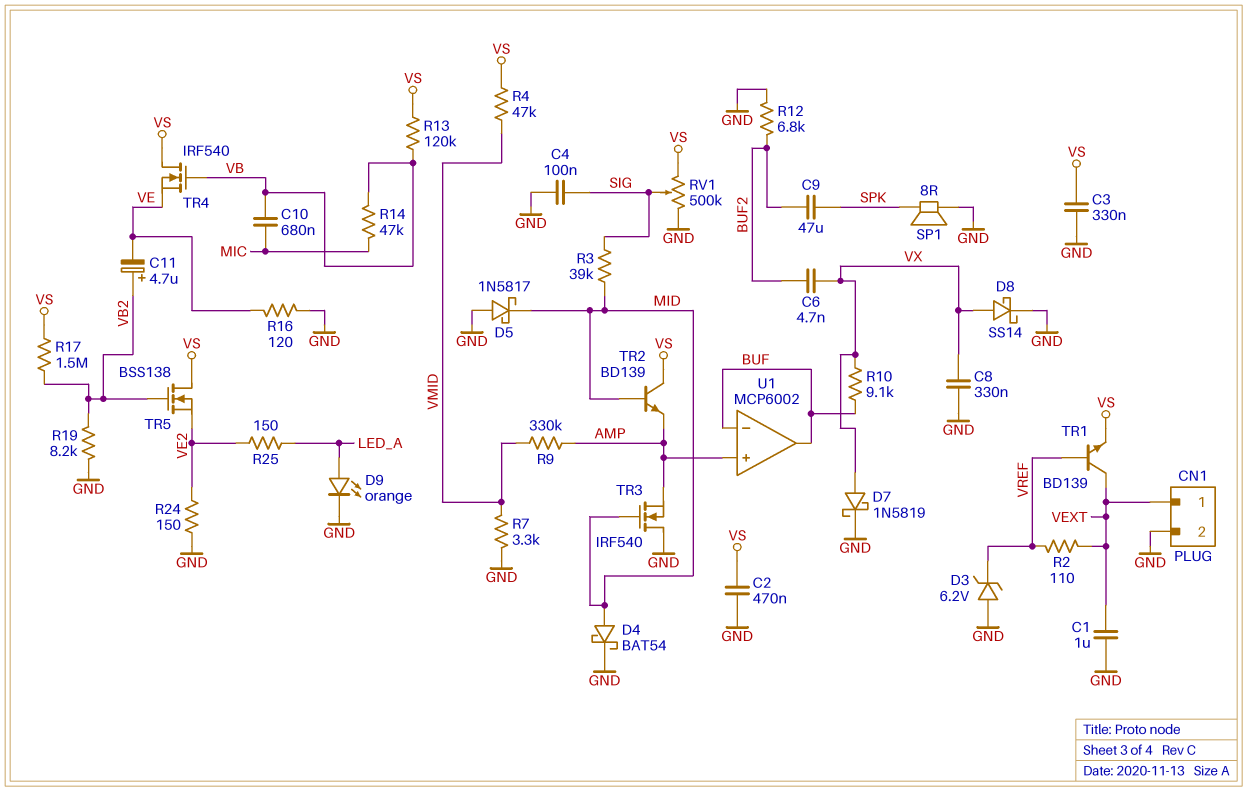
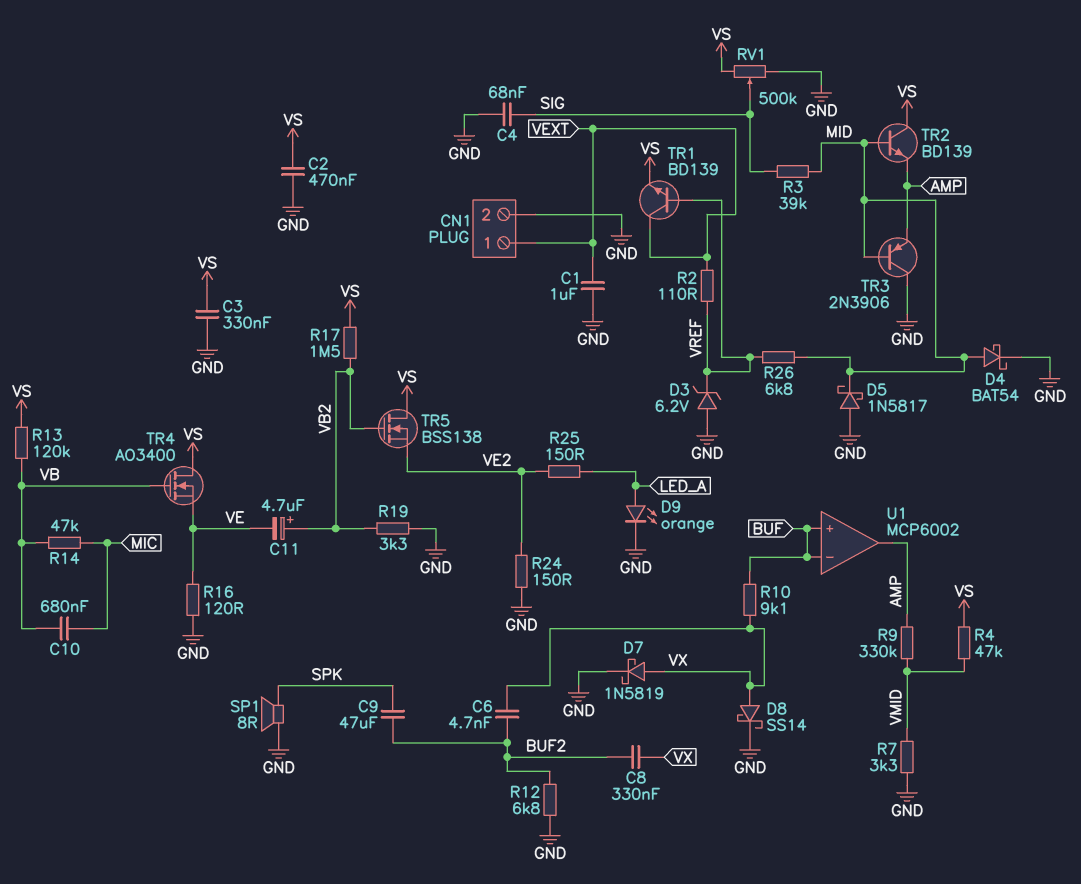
C4: 100nF (GND, SIG) -> 68nF (GND, SIG)
C8: 330nF (GND, VX) -> 330nF (BUF2, VX)
R19: 8.2k (GND, VB2) -> 3.3k (GND, VB2)
R26: none -> 6.8k (MID, VREF)
TR3: NMOS IRF540 (G MID, D GND, S AMP) -> PNP 2N3906 (B MID, C GND, E AMP)
TR4: NMOS IRF540 (G VB, D VS, S VE) -> NMOS AO3400 (G VB, D VS, S VE)
U1 pin in+: AMP -> BUF
U1 pin out: BUF -> AMP

